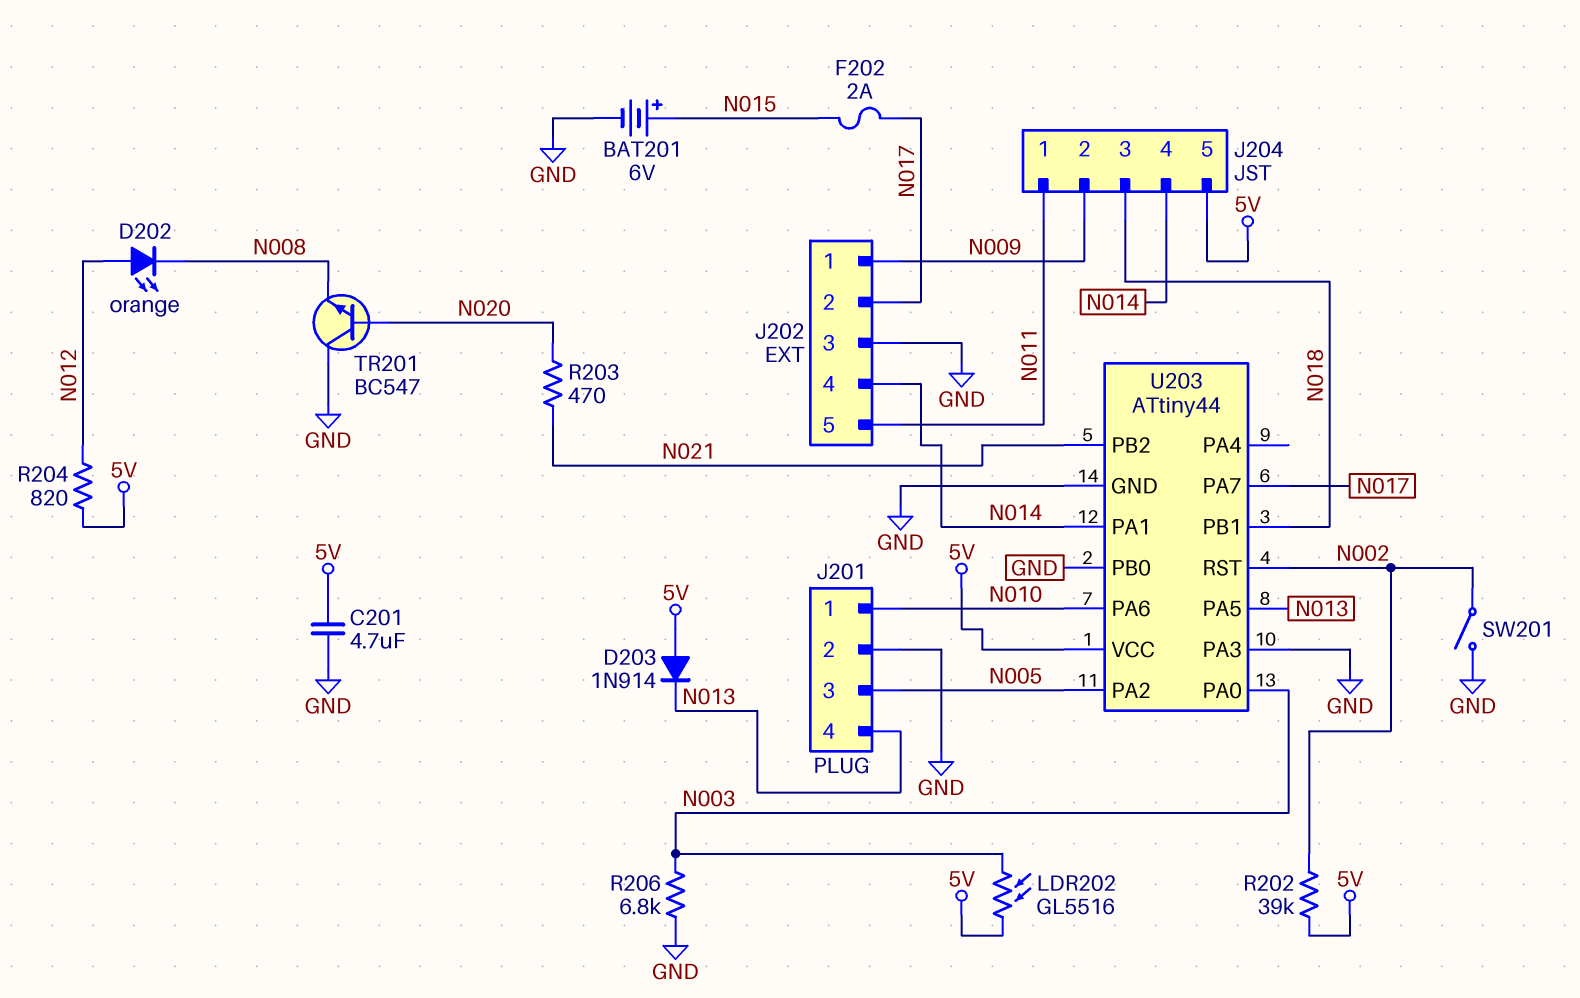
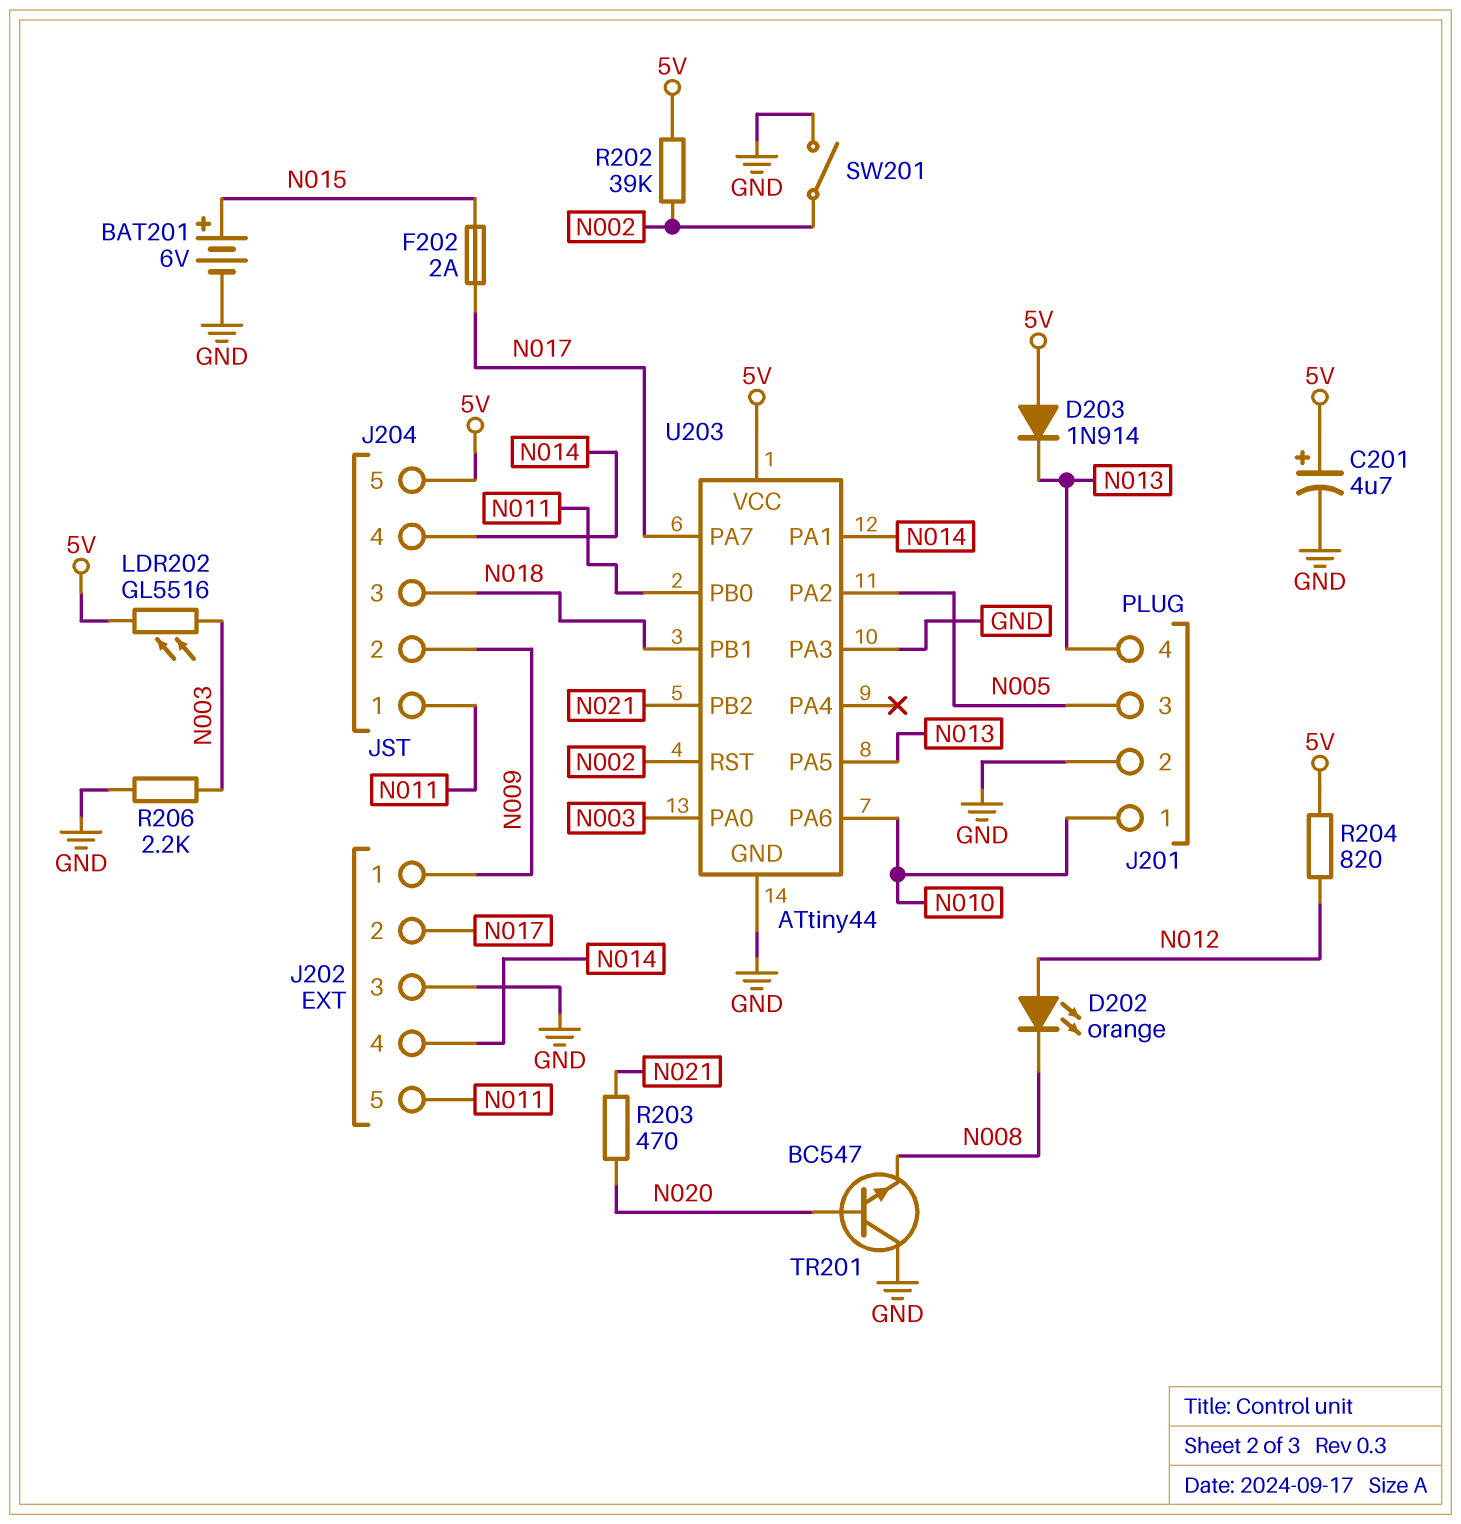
C201: 4.7uF (5V, GND) -> 4.7uF (plus 5V, minus GND)
R206: 6.8k (GND, N003) -> 2.2k (GND, N003)
U203 pin PB0: GND -> N011

